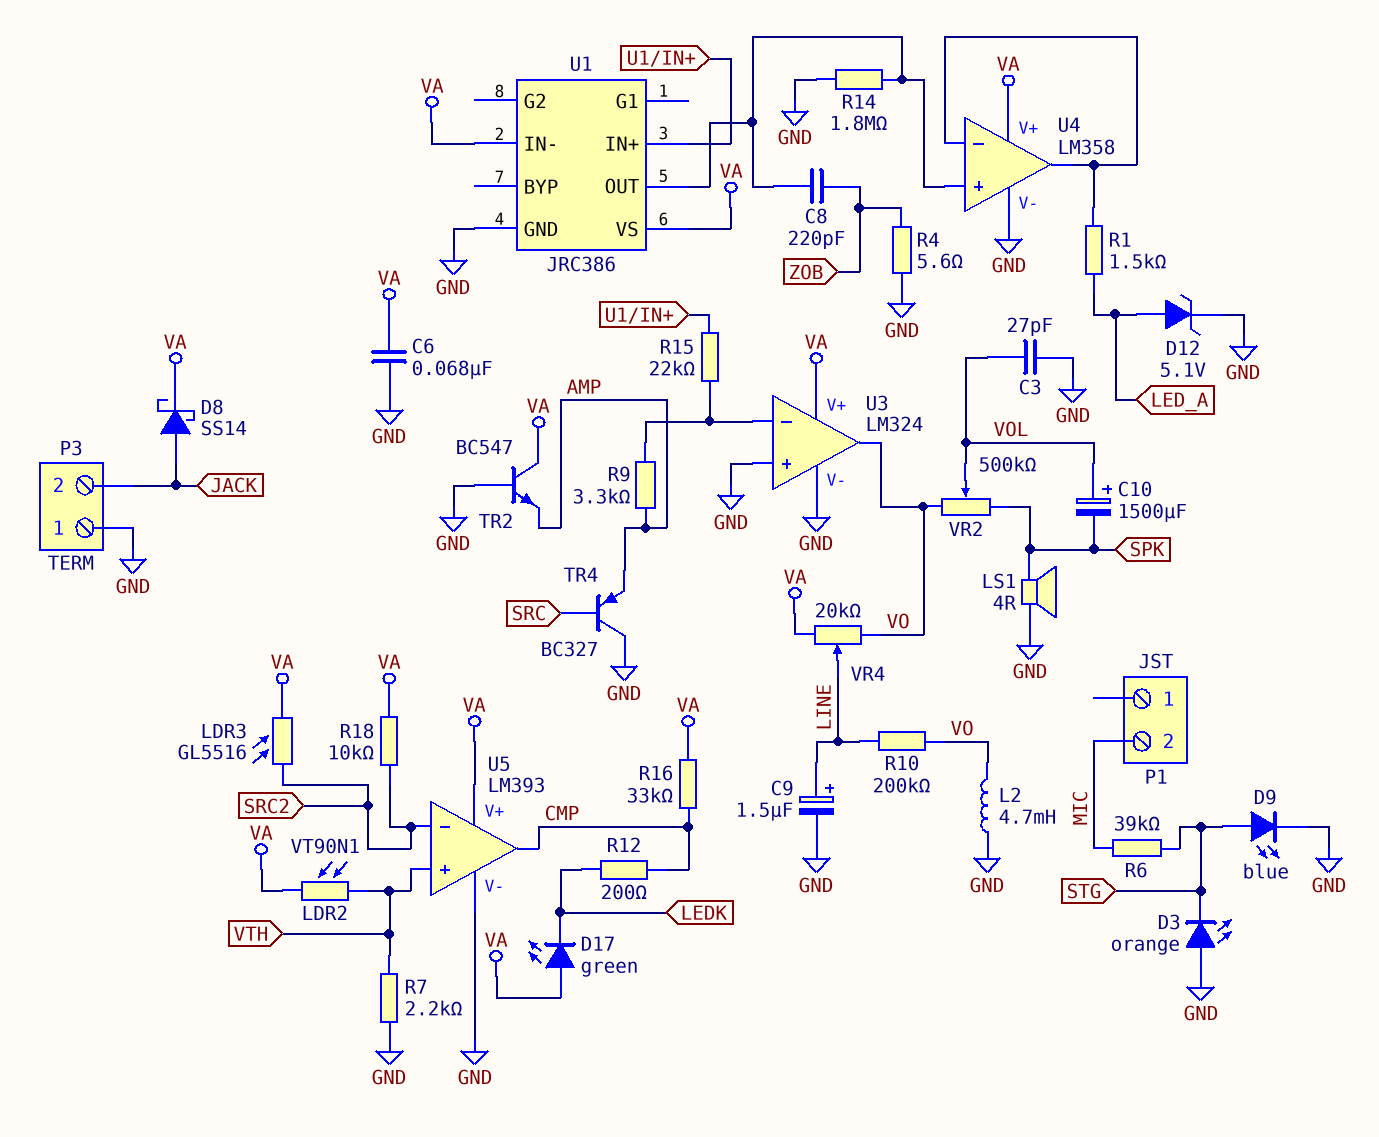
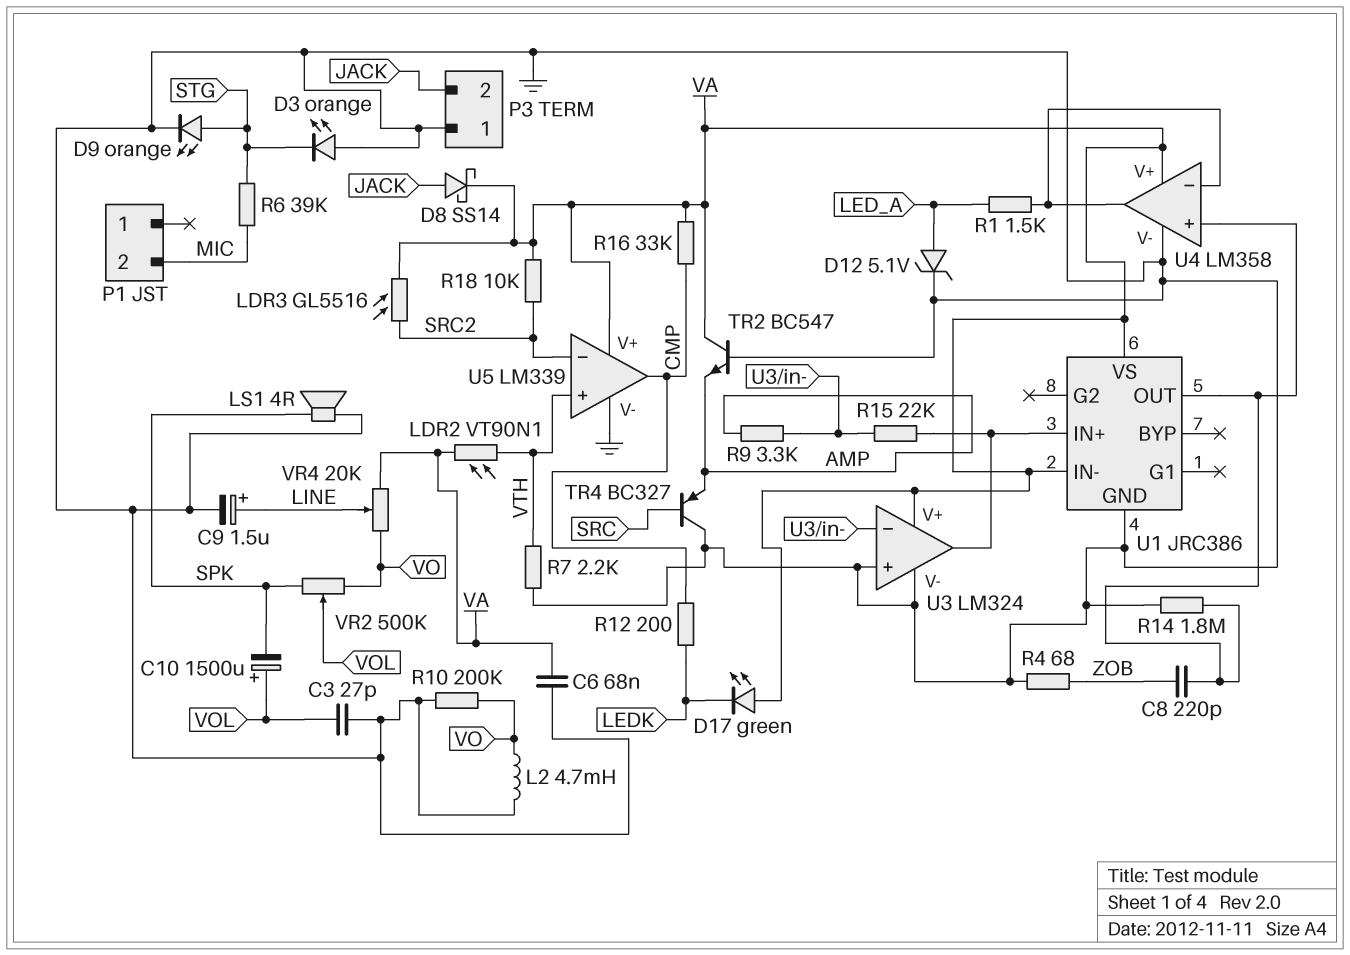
D9: LED blue (A STG, K GND) -> LED orange (A STG, K GND)
R4: 5.6 (GND, ZOB) -> 68 (GND, ZOB)
R10: 200k (LINE, VO) -> 200k (GND, VO)
U3 pin out: VO -> U1/IN+
U5: LM393 -> LM339

